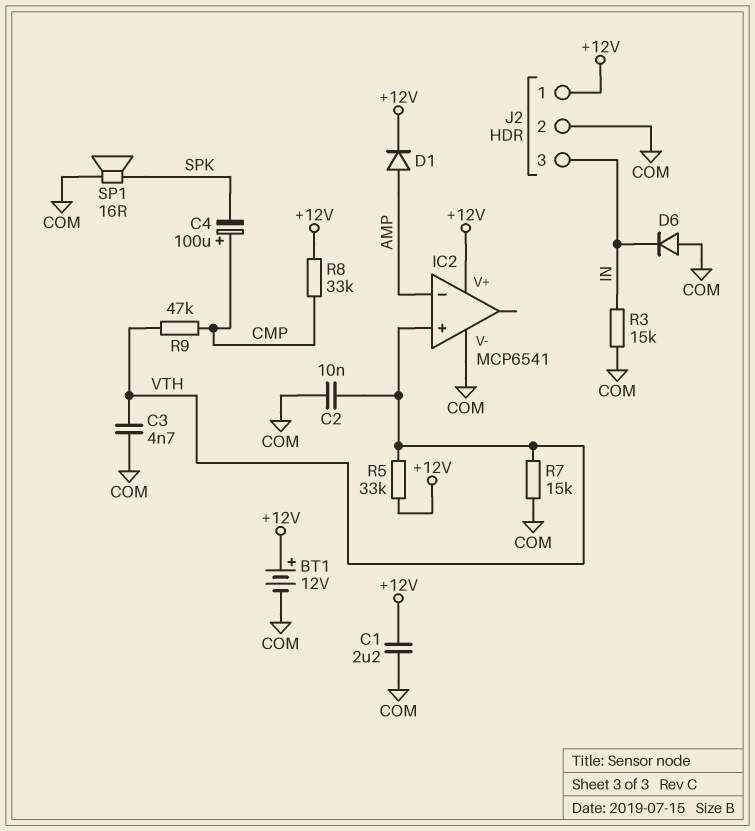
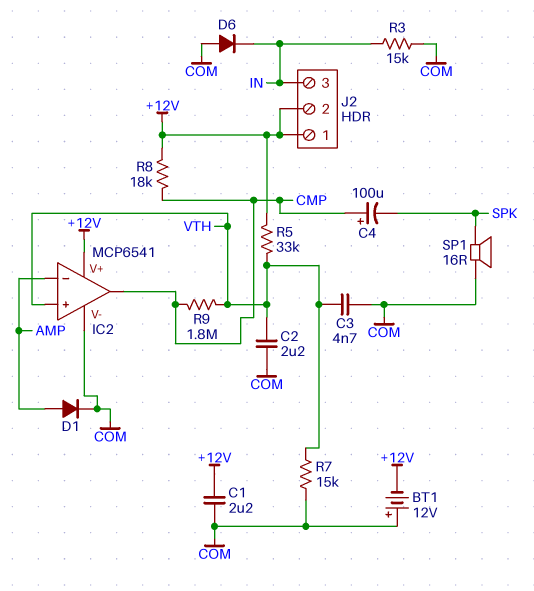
BT1: 12V (plus +12V, minus COM) -> 12V (plus COM, minus +12V)
C2: 10nF (COM, VTH) -> 2.2uF (COM, VTH)
D1: diode (A AMP, K +12V) -> diode (A AMP, K COM)
IC2 pin out: none -> CMP
J2 pin 2: COM -> +12V
R8: 33k (+12V, CMP) -> 18k (+12V, CMP)
R9: 47k (CMP, VTH) -> 1.8M (CMP, VTH)

